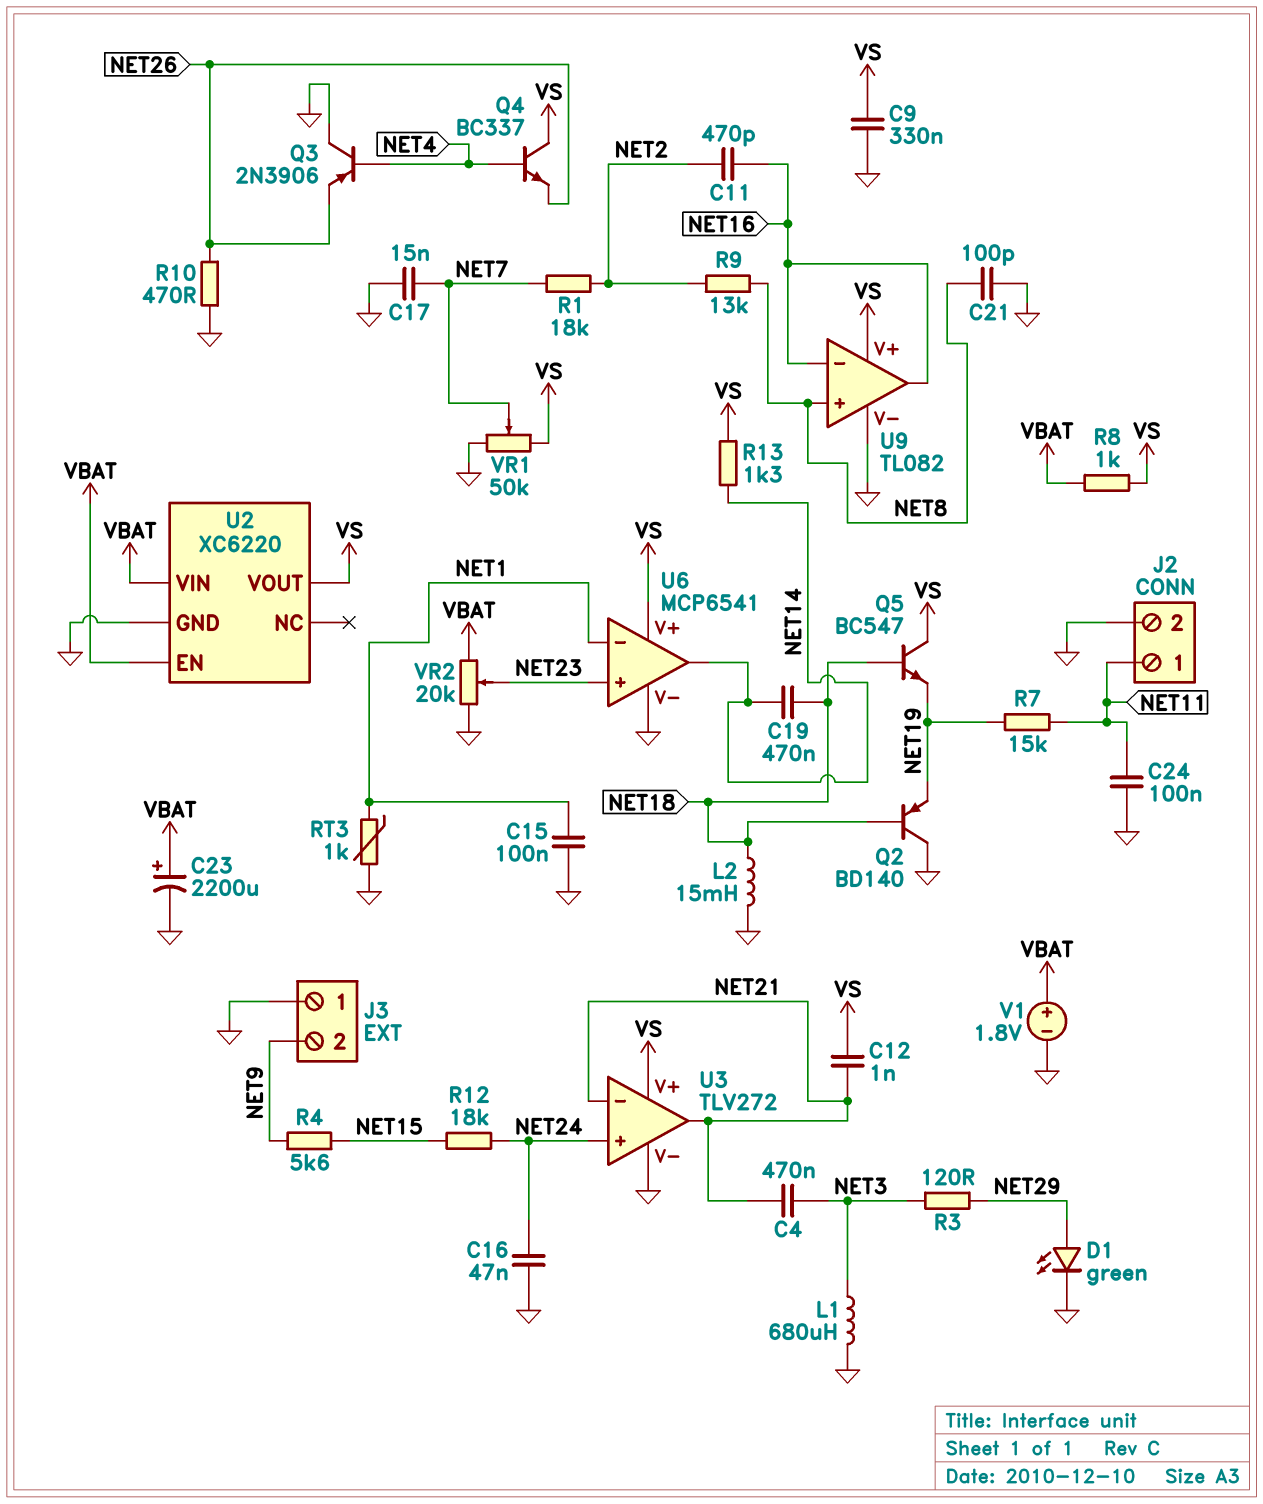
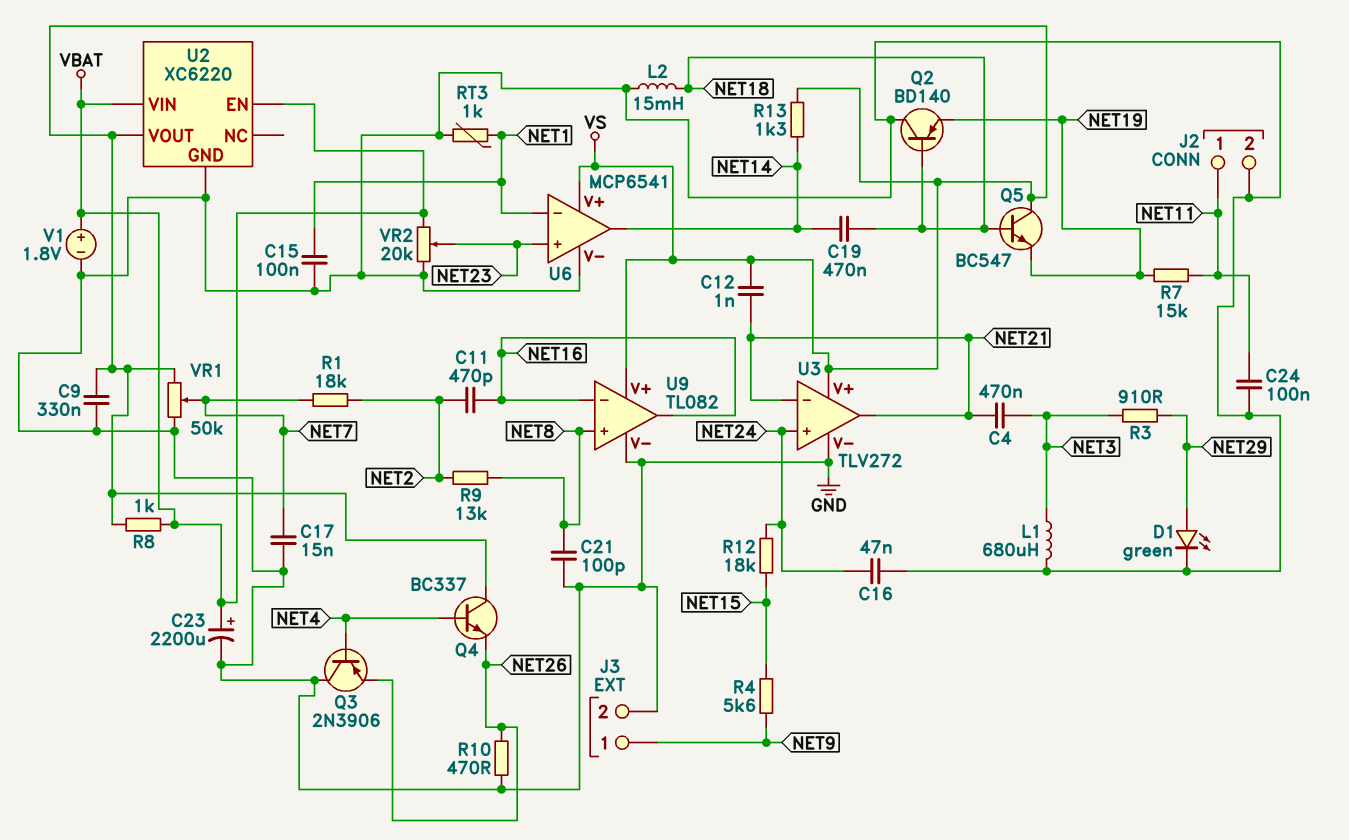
J3 pin 1: GND -> NET9
J3 pin 2: NET9 -> GND
R3: 120 (NET3, NET29) -> 910 (NET3, NET29)

